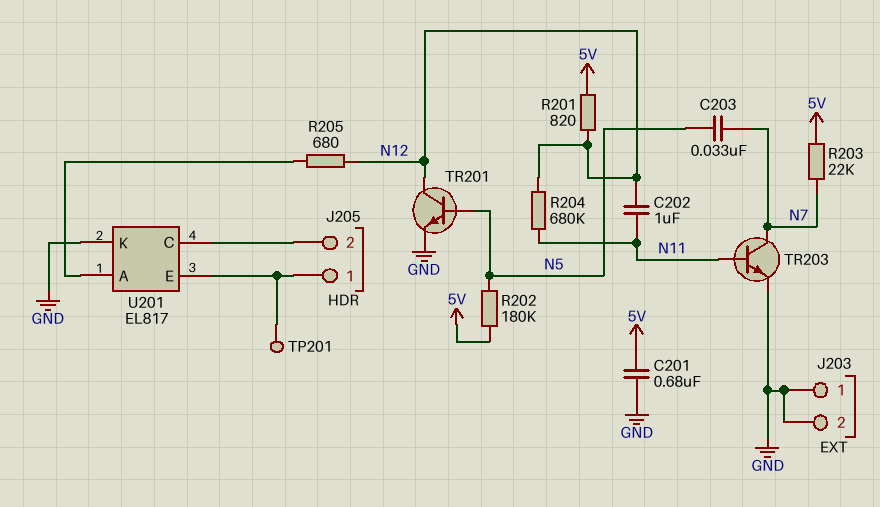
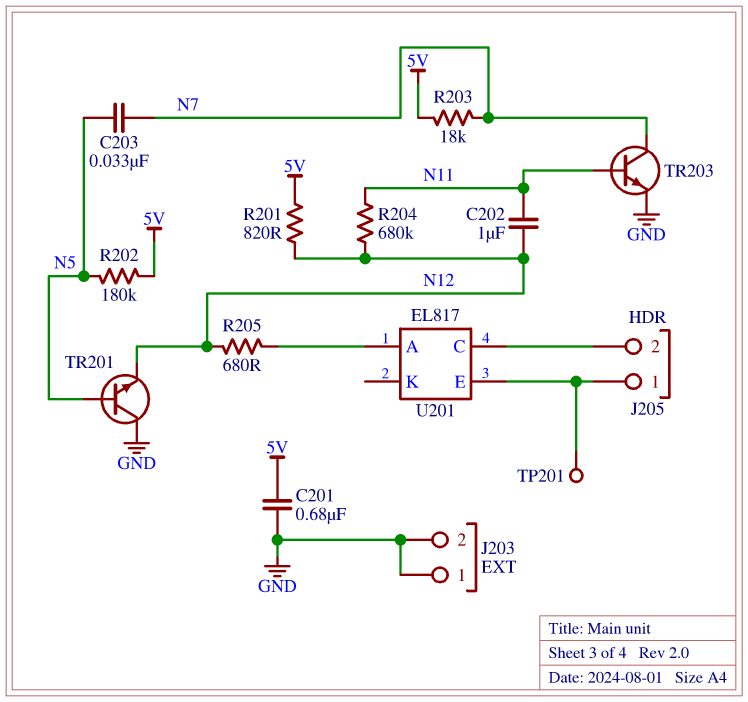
R203: 22k (5V, N7) -> 18k (5V, N7)
TR201: NPN (B N5, C N12, E GND) -> NPN (B N5, C GND, E N12)
U201 pin K: GND -> none

